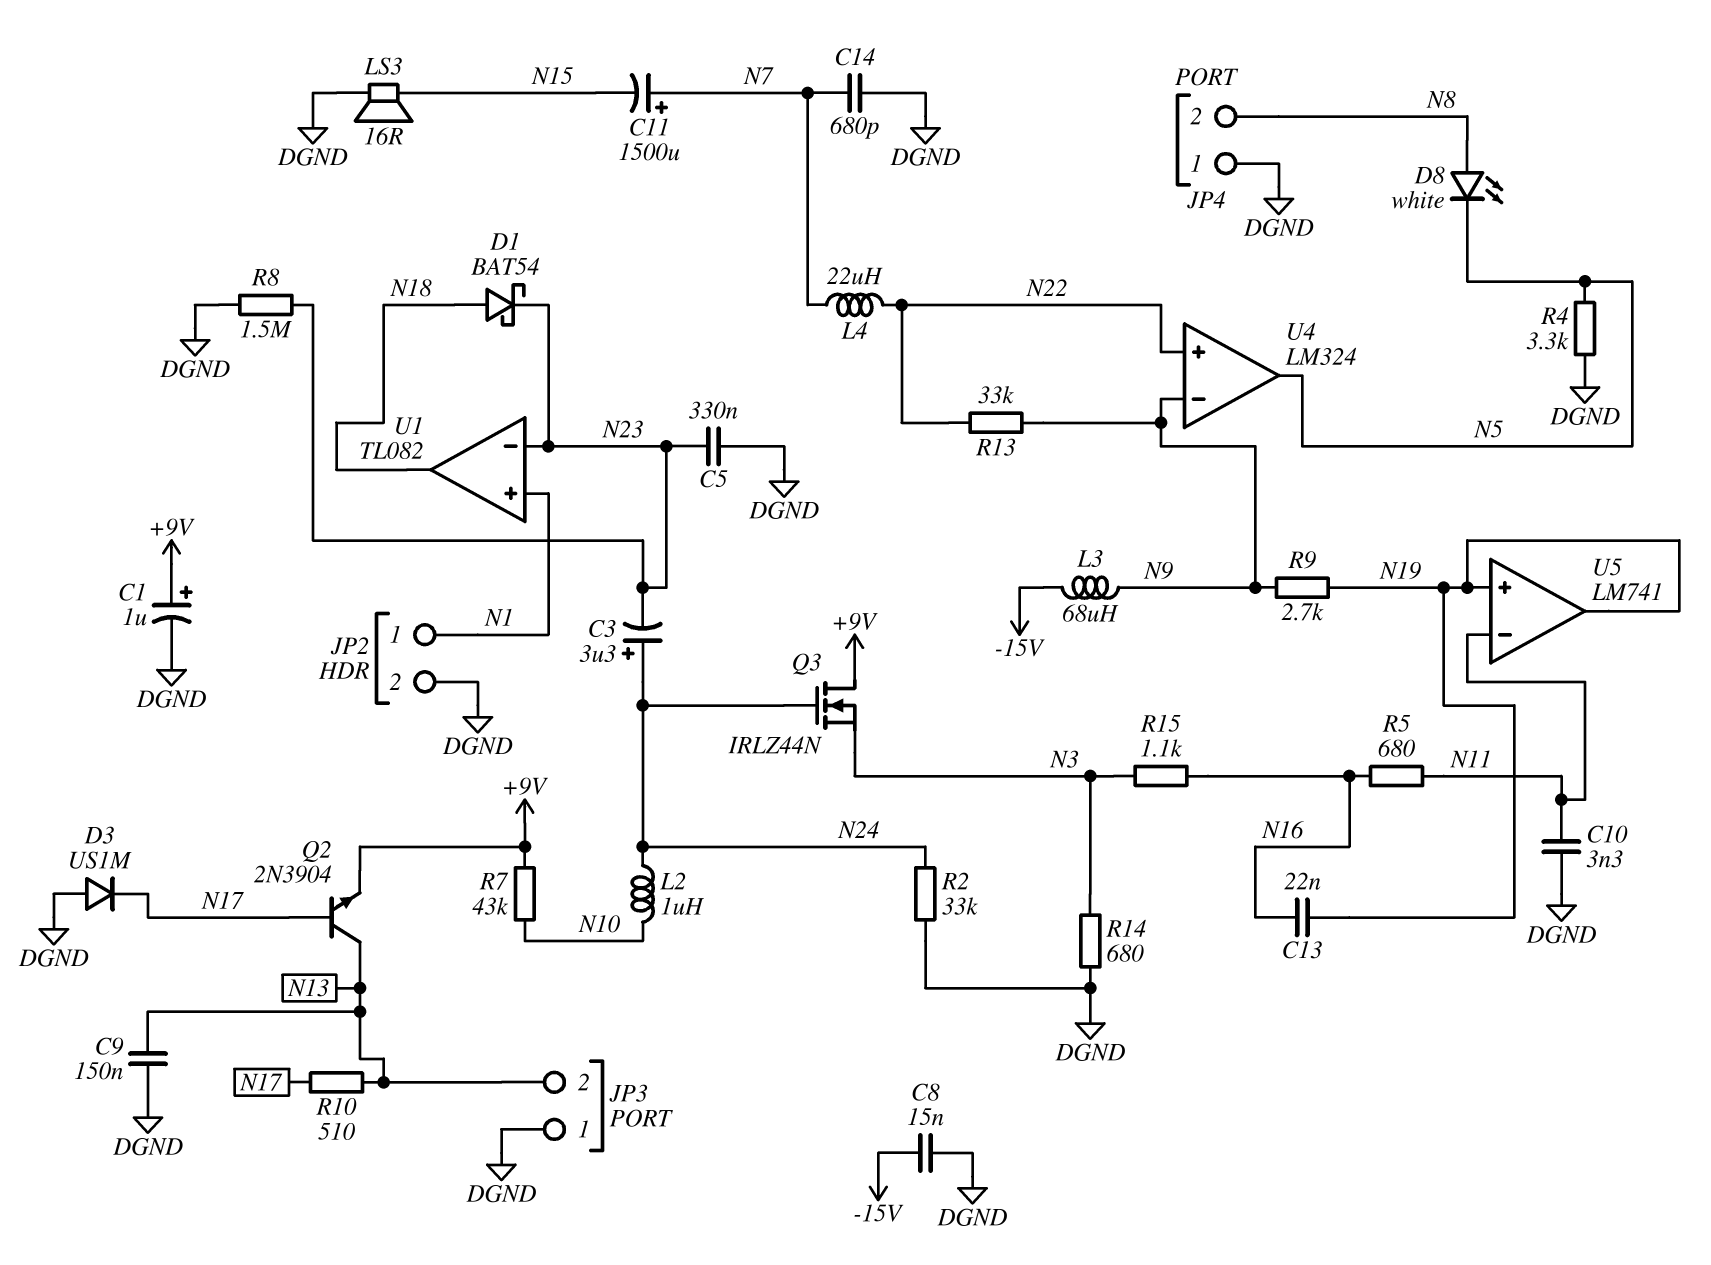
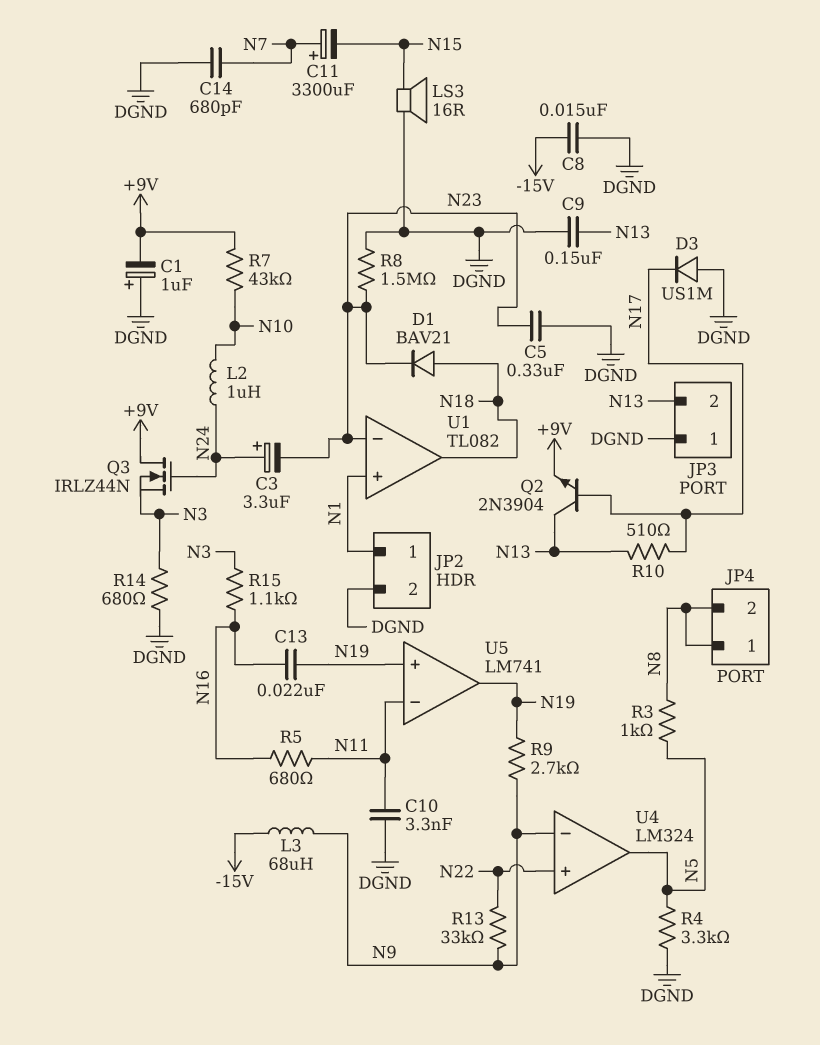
C1: 1uF (plus +9V, minus DGND) -> 1uF (plus DGND, minus +9V)
C11: 1500uF (plus N7, minus N15) -> 3300uF (plus N7, minus N15)
D1: schottky BAT54 (A N18, K N23) -> diode BAV21 (A N18, K N23)
D8: LED white (A N8, K N5) -> none
JP4 pin 1: DGND -> N8
L4: 22uH (N7, N22) -> none
R2: 33k (DGND, N24) -> none
R3: none -> 1k (N5, N8)

